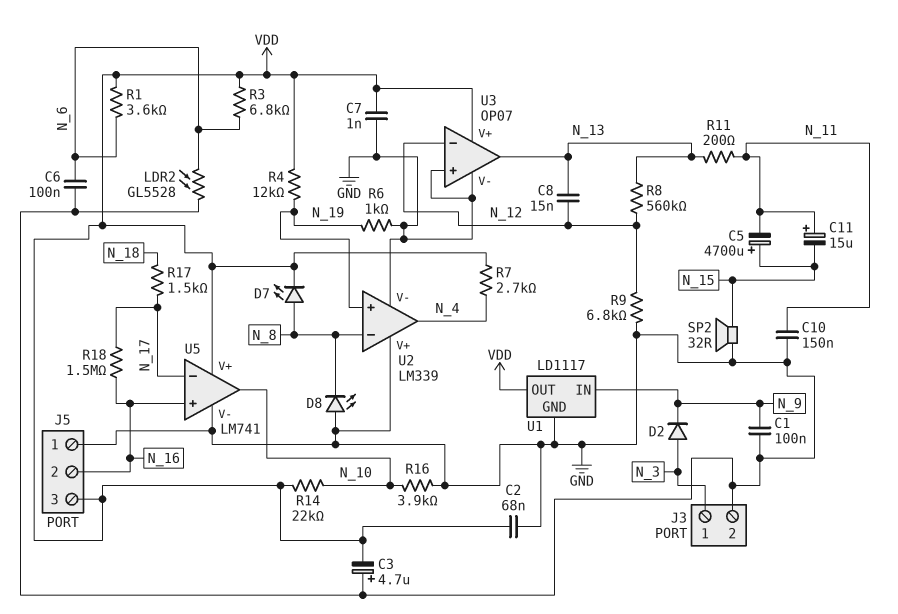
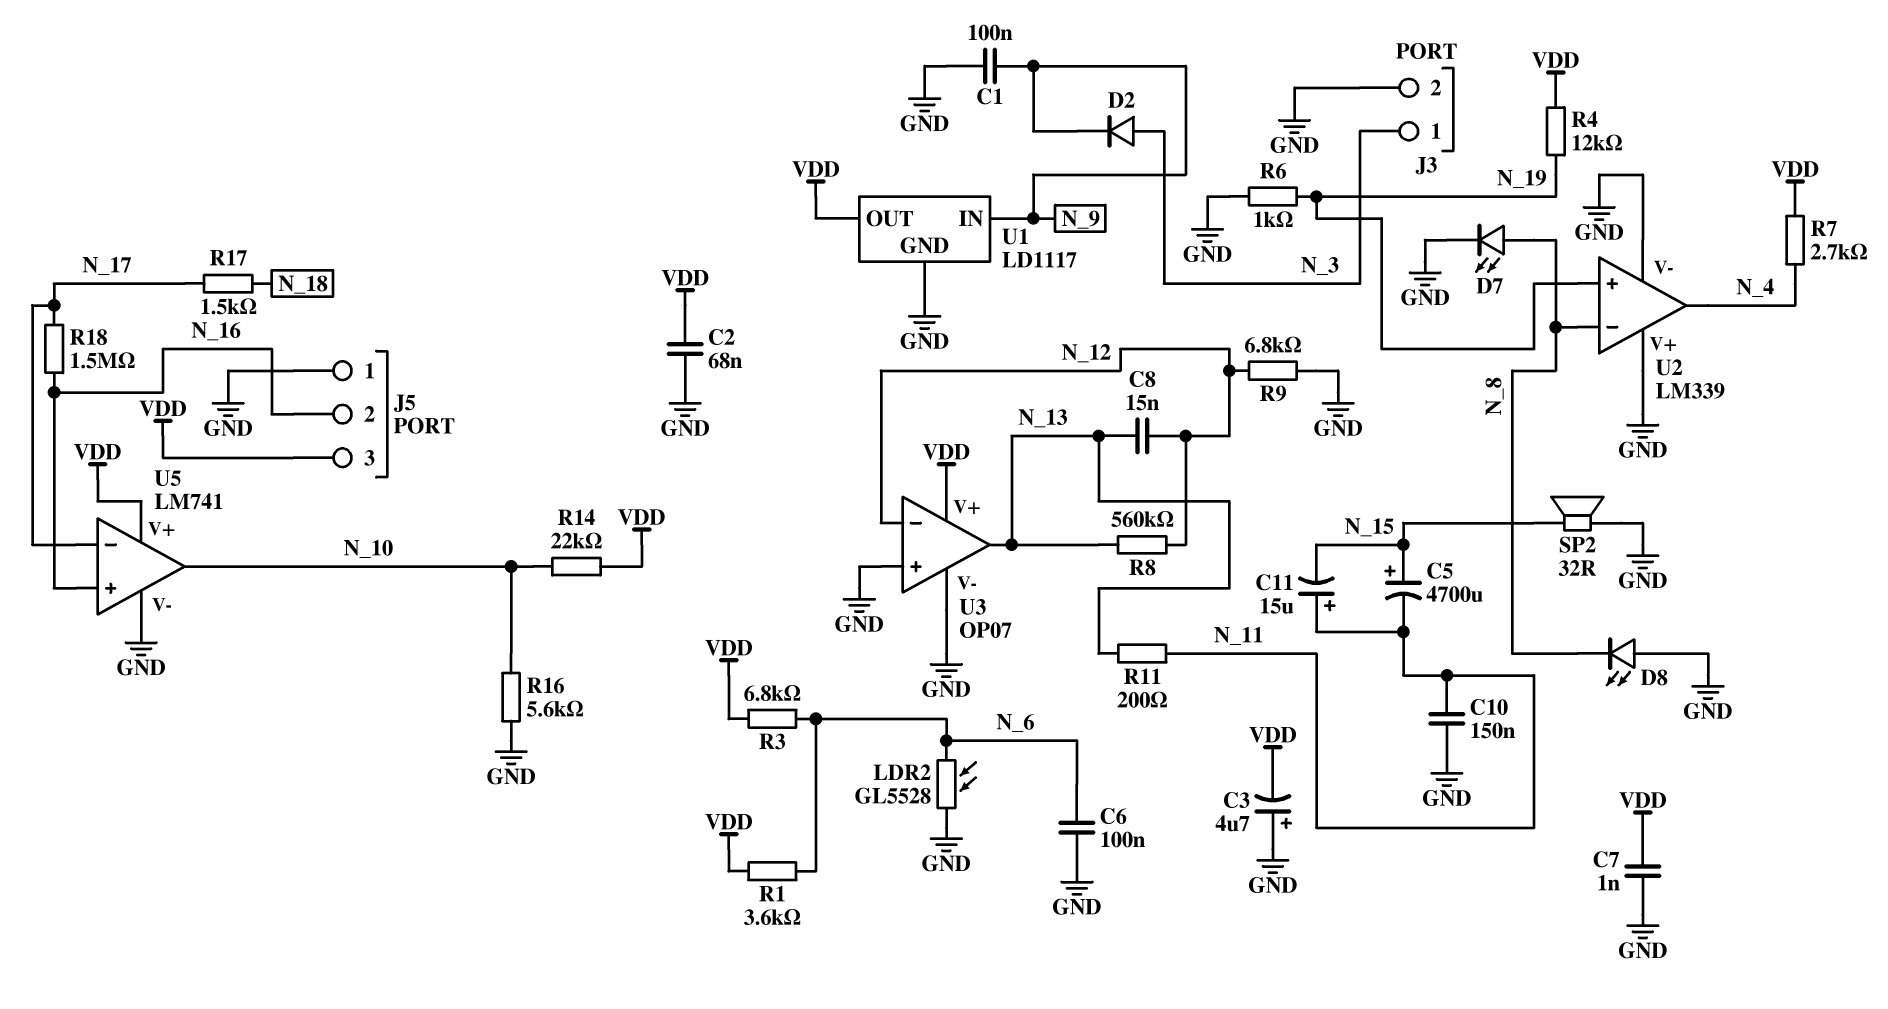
D7: LED (A N_8, K VDD) -> LED (A N_8, K GND)
R16: 3.9k (GND, N_10) -> 5.6k (GND, N_10)

